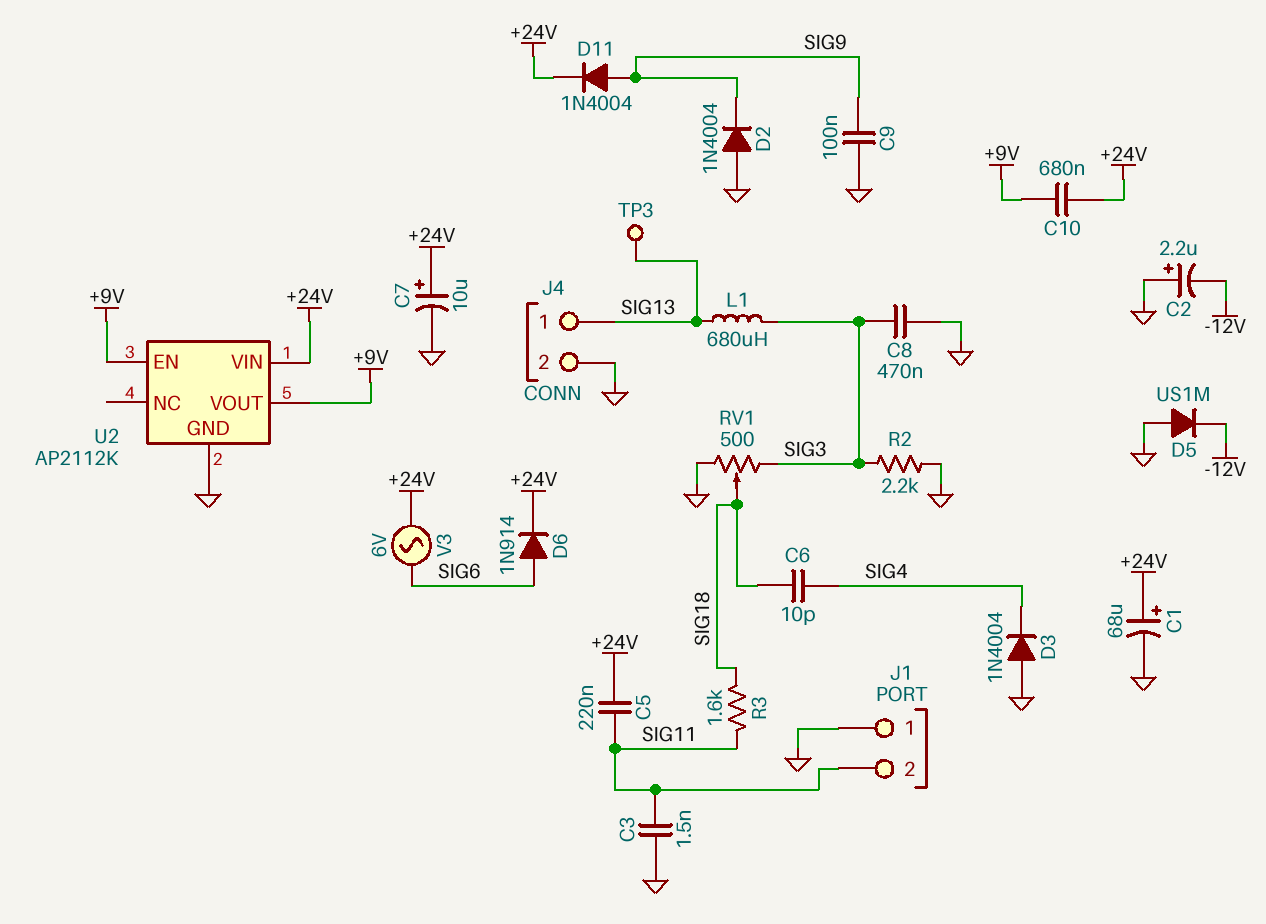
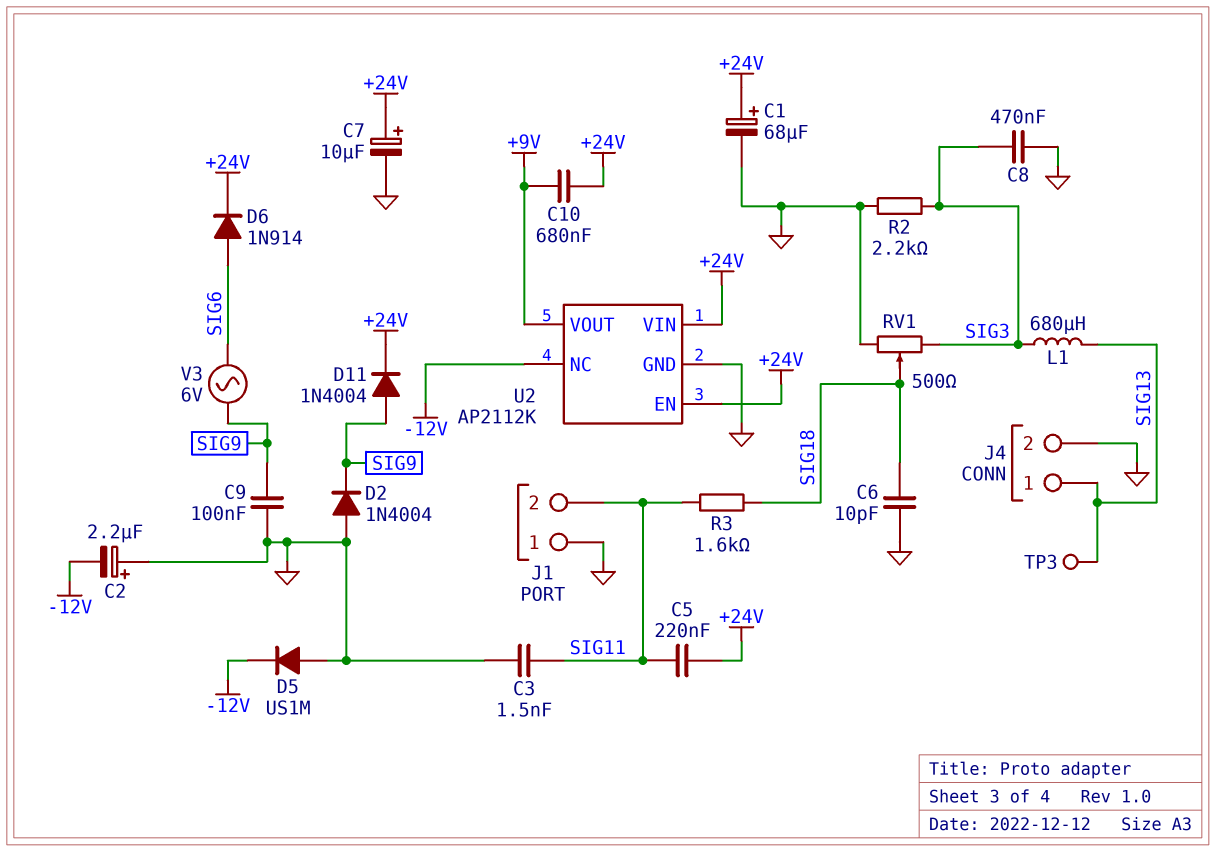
C6: 10pF (SIG4, SIG18) -> 10pF (GND, SIG18)
D3: diode 1N4004 (A GND, K SIG4) -> none
U2 pin EN: +9V -> +24V
U2 pin NC: none -> -12V
V3: AC 6V (+24V, SIG6) -> AC 6V (SIG6, SIG9)

